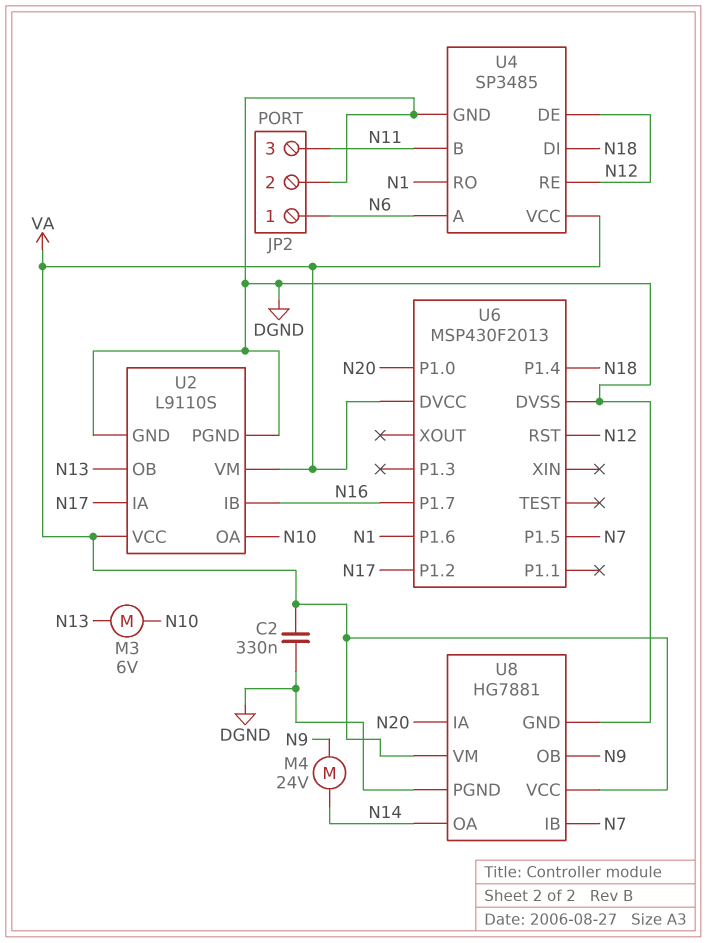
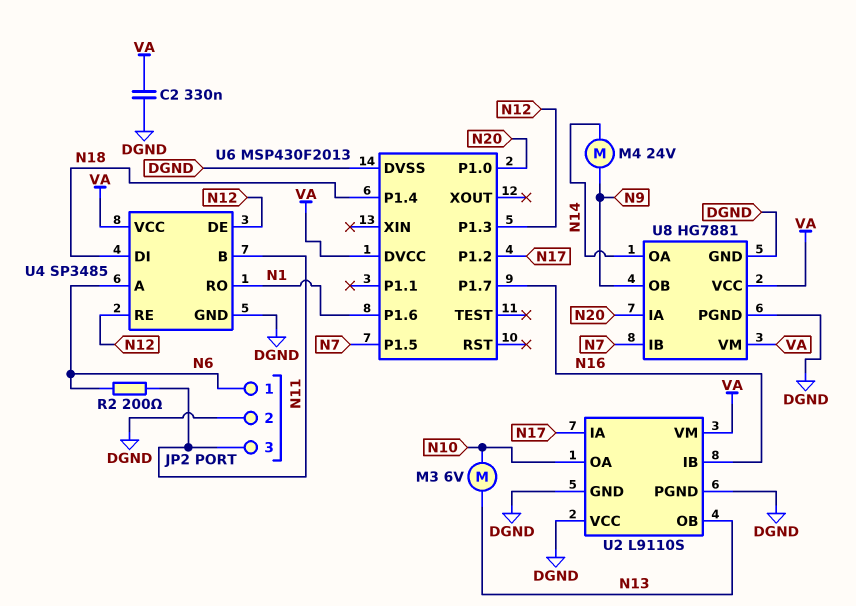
R2: none -> 200 (N6, N11)
U2 pin VCC: VA -> DGND
U6 pin P1.3: none -> N12
U6 pin RST: N12 -> none

